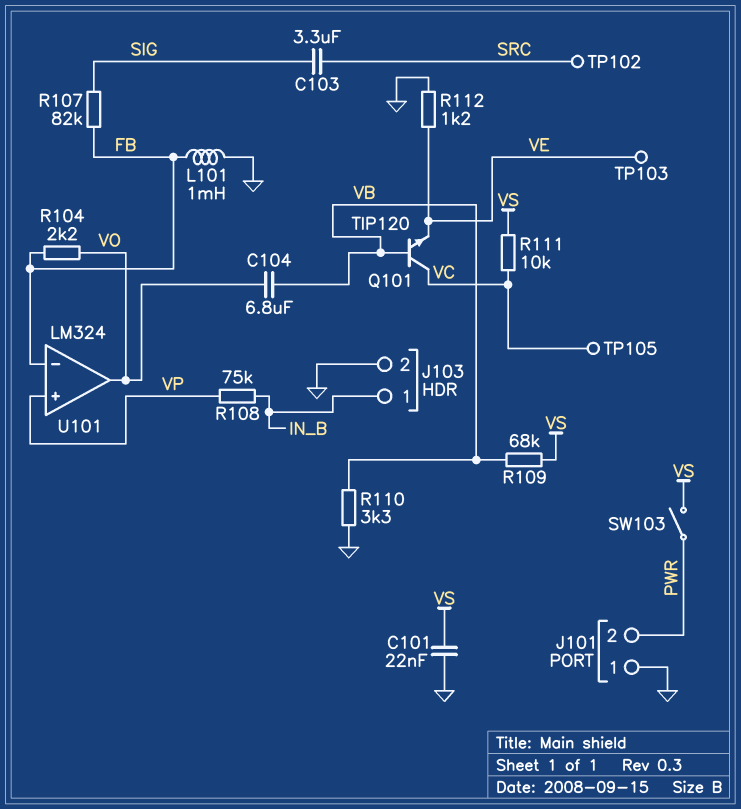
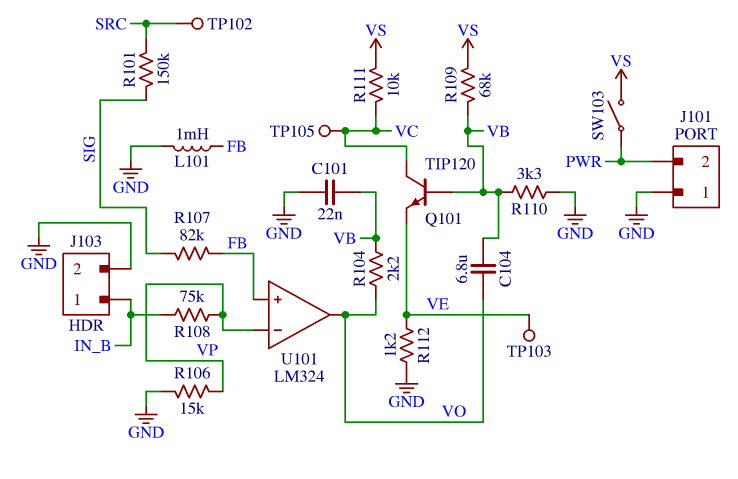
C101: 22nF (GND, VS) -> 22nF (GND, VB)
C103: 3.3uF (SIG, SRC) -> none
R101: none -> 150k (SIG, SRC)
R104: 2.2k (FB, VO) -> 2.2k (VB, VO)
R106: none -> 15k (GND, VP)
U101 pin in+: VP -> FB
U101 pin in-: FB -> VP

